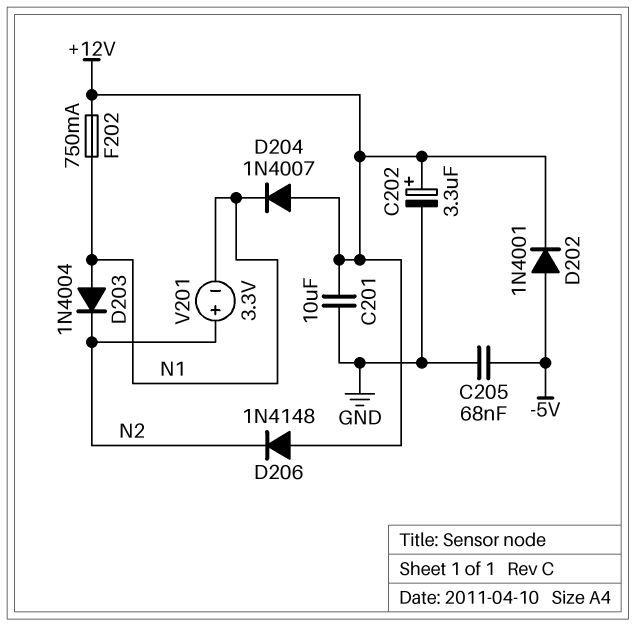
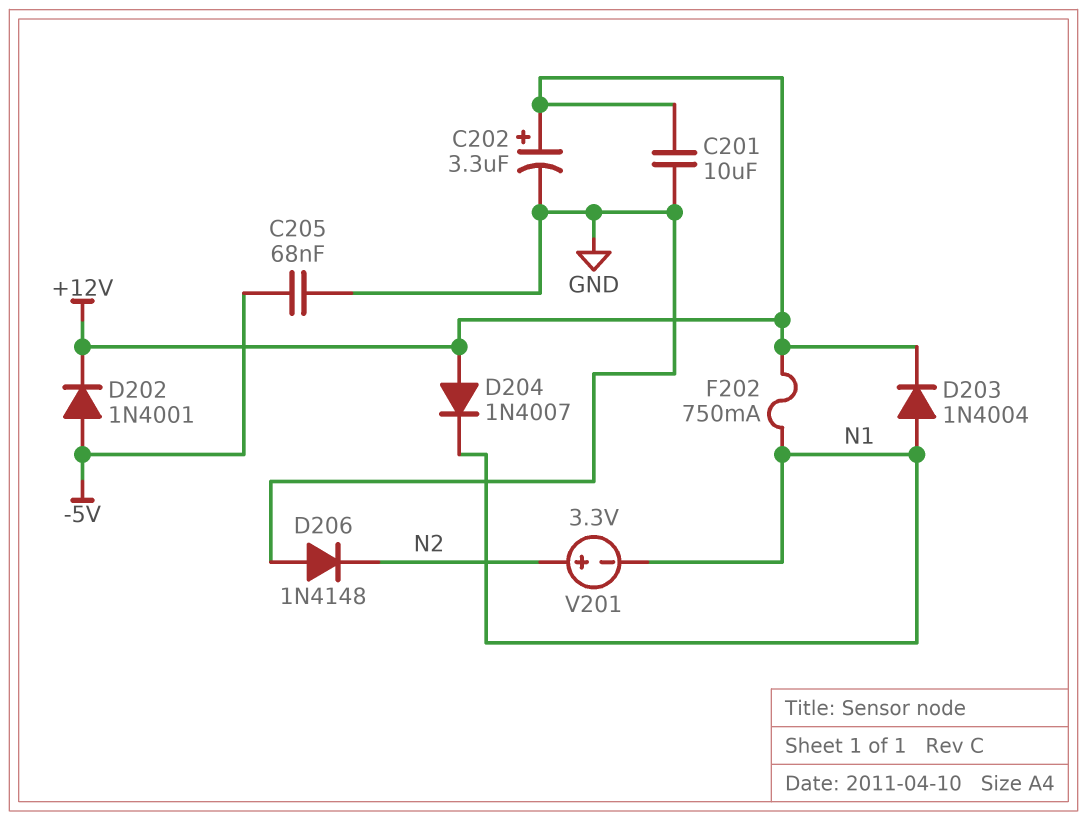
D203: diode 1N4004 (A N1, K N2) -> diode 1N4004 (A N1, K +12V)
D206: diode 1N4148 (A +12V, K N2) -> diode 1N4148 (A GND, K N2)

